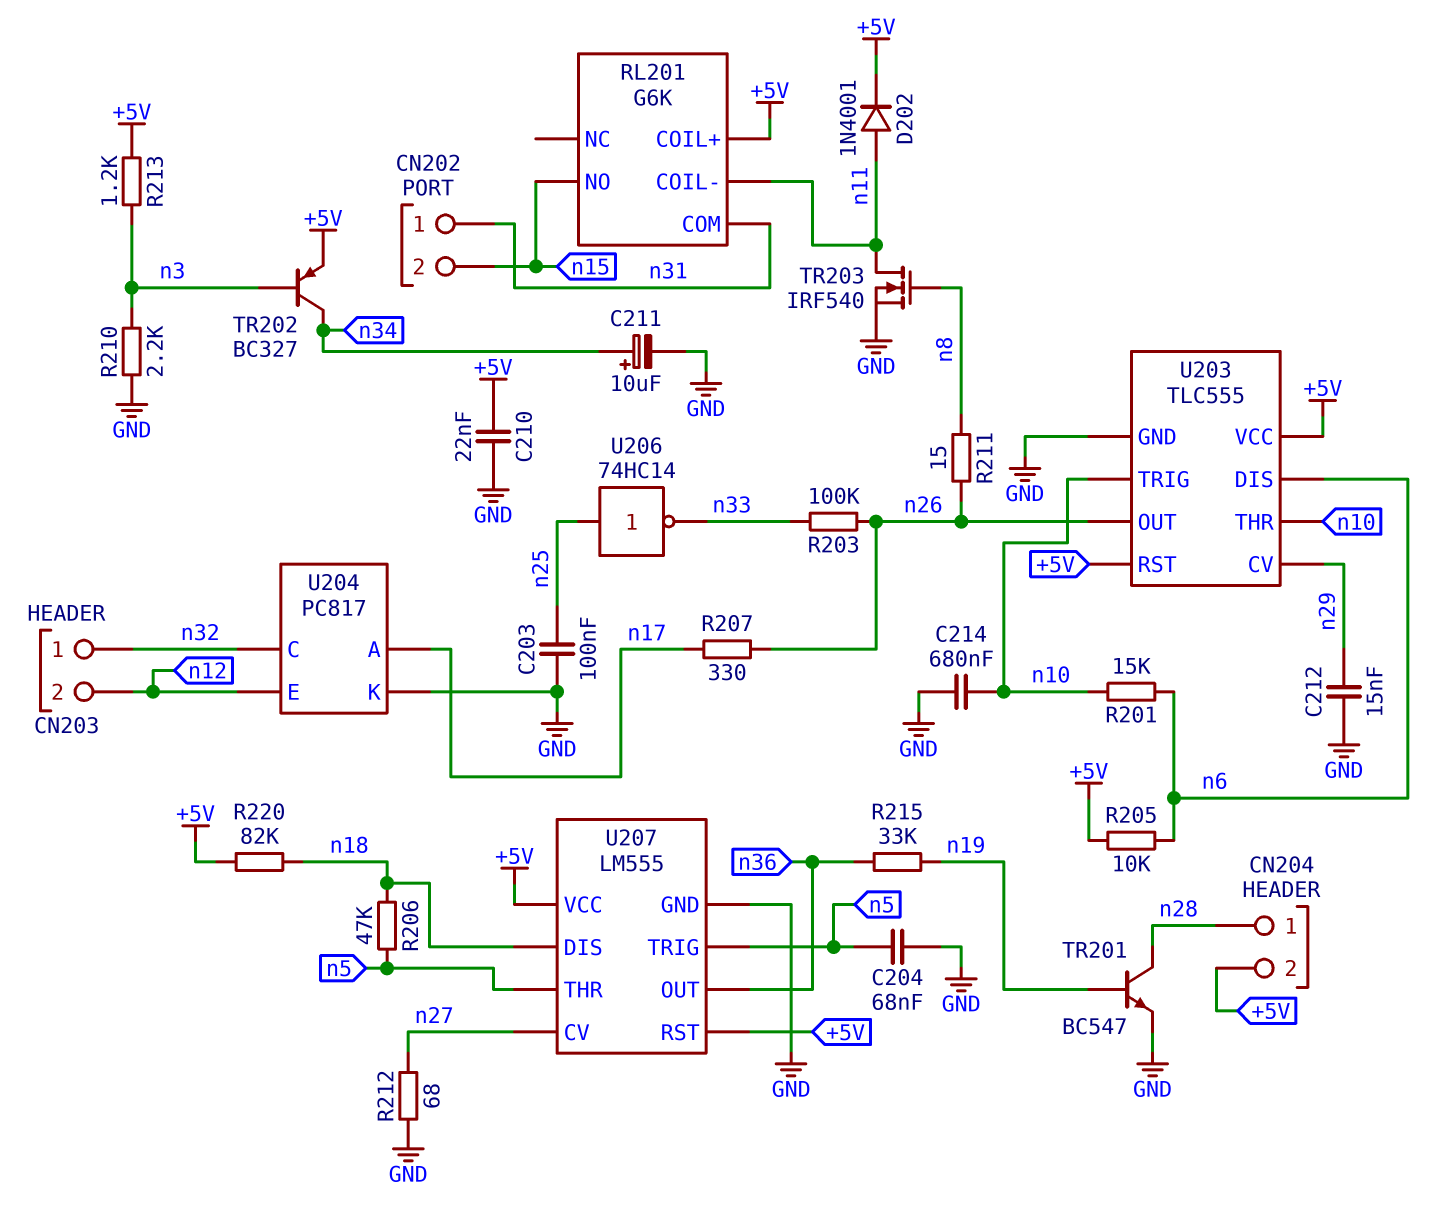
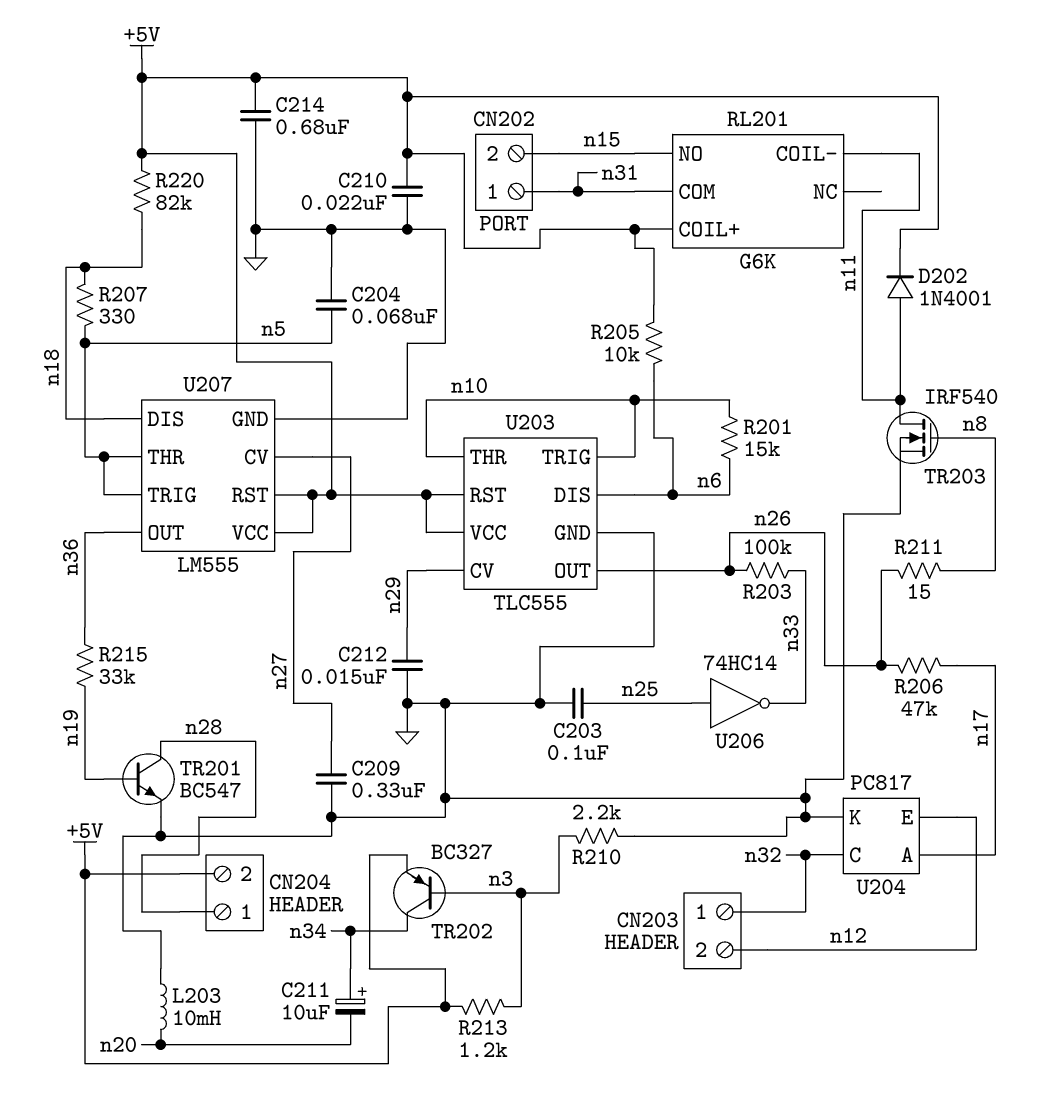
C209: none -> 330nF (GND, n27)
C211: 10uF (plus n34, minus GND) -> 10uF (plus n34, minus n20)
C214: 680nF (GND, n10) -> 680nF (+5V, GND)
L203: none -> 10mH (GND, n20)
R206: 47k (n5, n18) -> 47k (n17, n26)
R207: 330 (n17, n26) -> 330 (n5, n18)
R212: 68 (GND, n27) -> none

